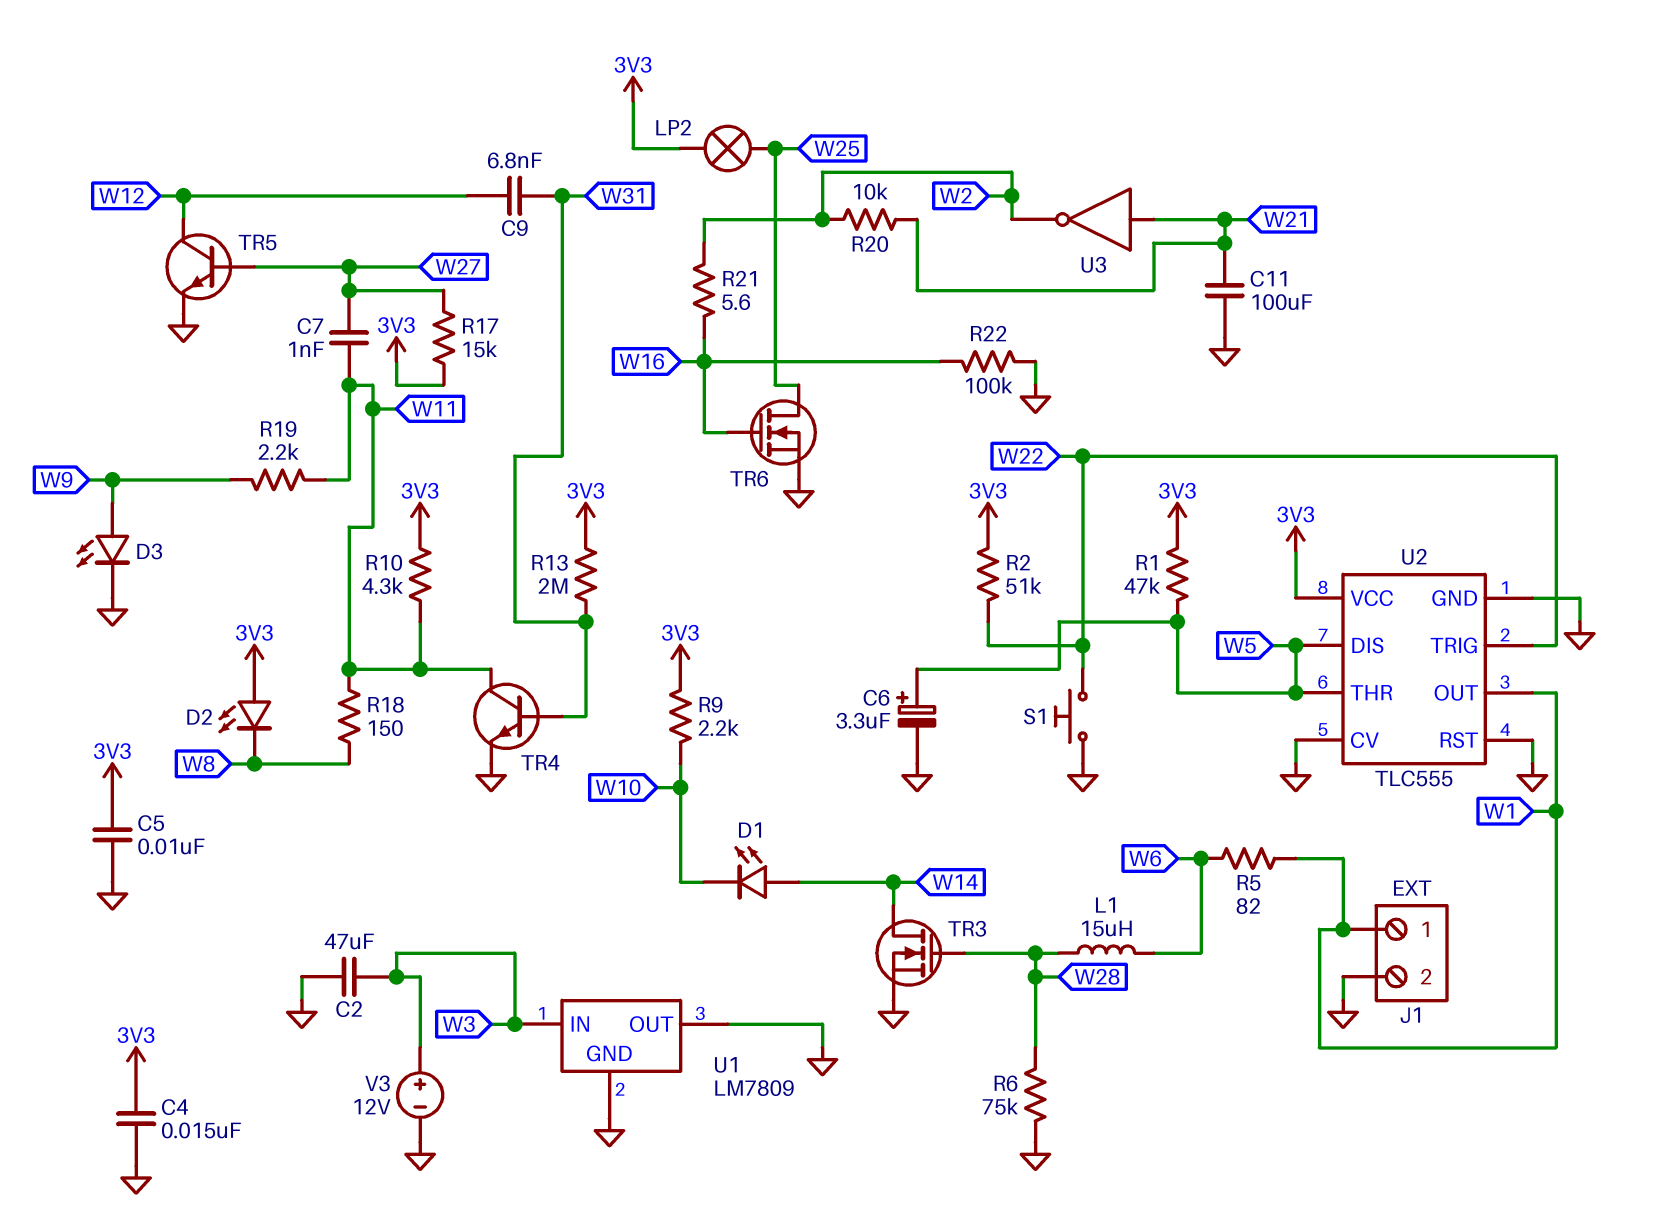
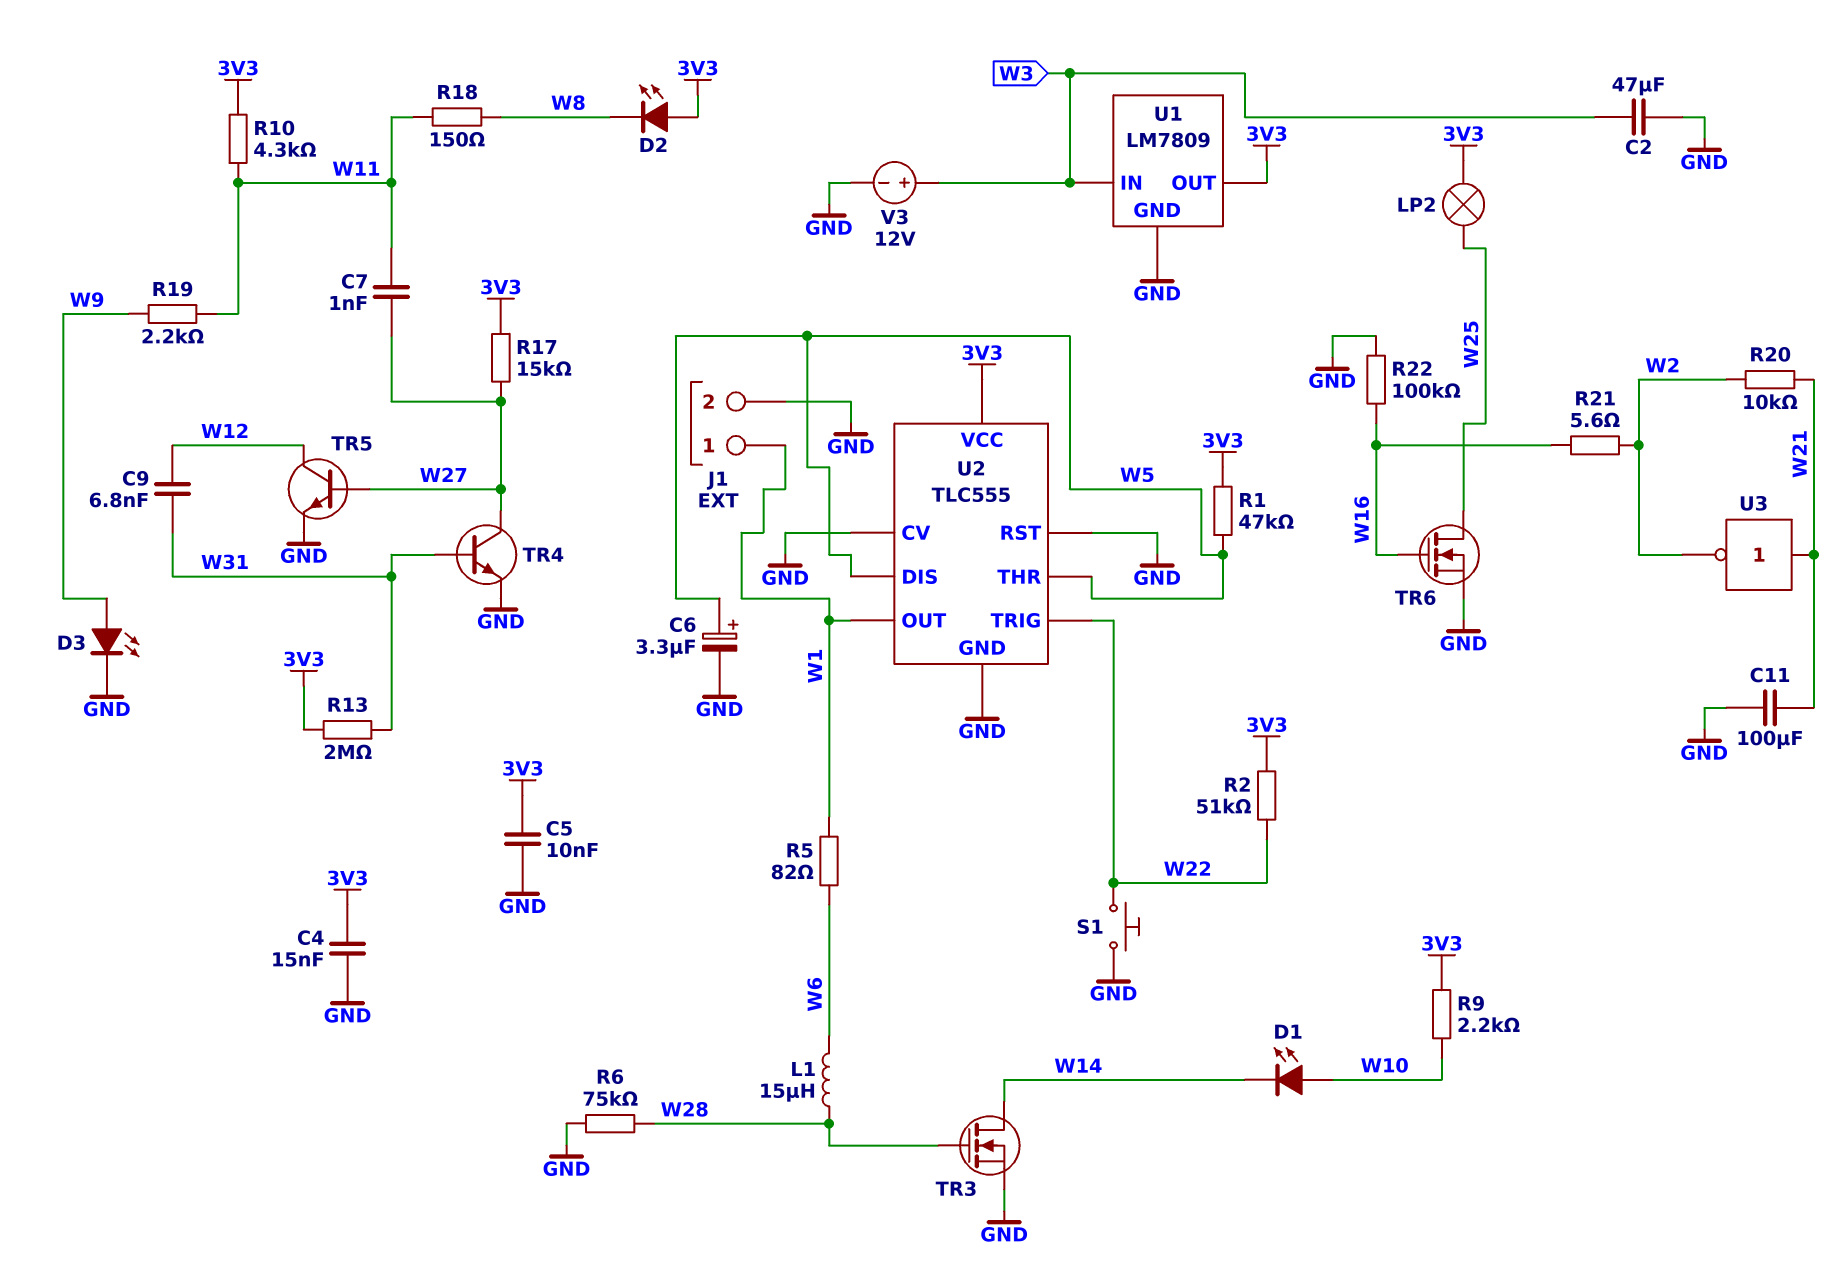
D1: LED (A W14, K W10) -> LED (A W10, K W14)
TR4: NPN (B W31, C W11, E GND) -> NPN (B W31, C W27, E GND)
U1 pin OUT: GND -> 3V3

